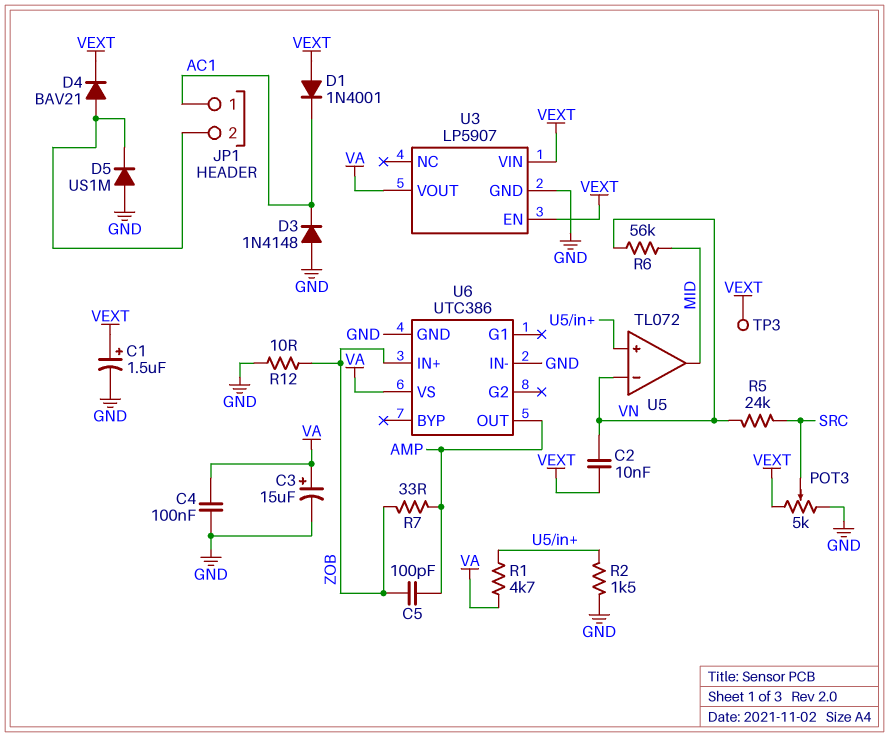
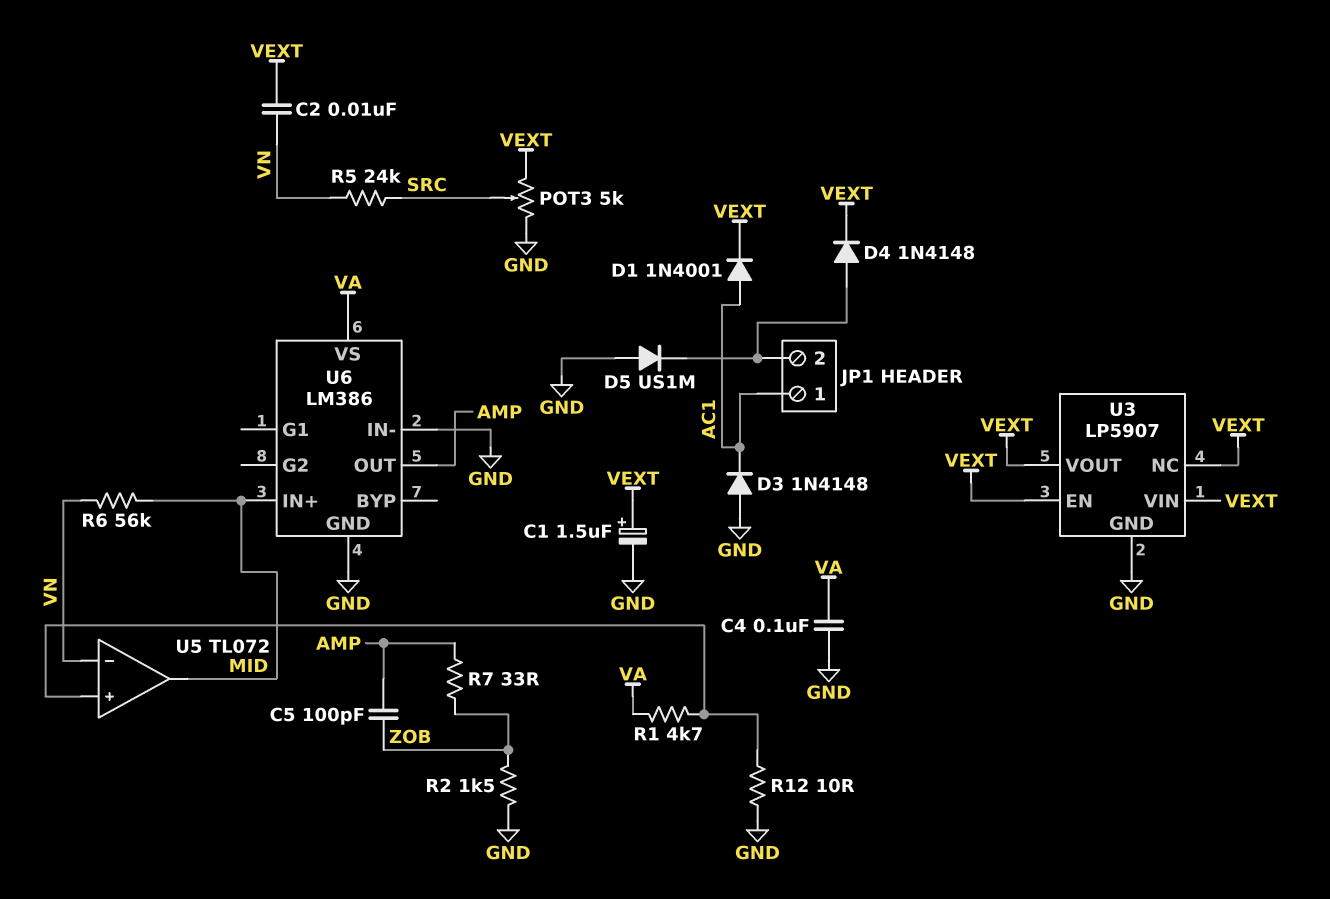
C3: 15uF (plus VA, minus GND) -> none
D1: diode 1N4001 (A VEXT, K AC1) -> diode 1N4001 (A AC1, K VEXT)
D4: diode BAV21 (A JP1/2, K VEXT) -> diode 1N4148 (A JP1/2, K VEXT)
R2: 1.5k (GND, U5/in+) -> 1.5k (GND, ZOB)
R12: 10 (GND, ZOB) -> 10 (GND, U5/in+)
TP3: test point (VEXT) -> none
U3 pin NC: none -> VEXT
U3 pin VOUT: VA -> VEXT
U6: UTC386 -> LM386
U6 pin IN+: ZOB -> MID

